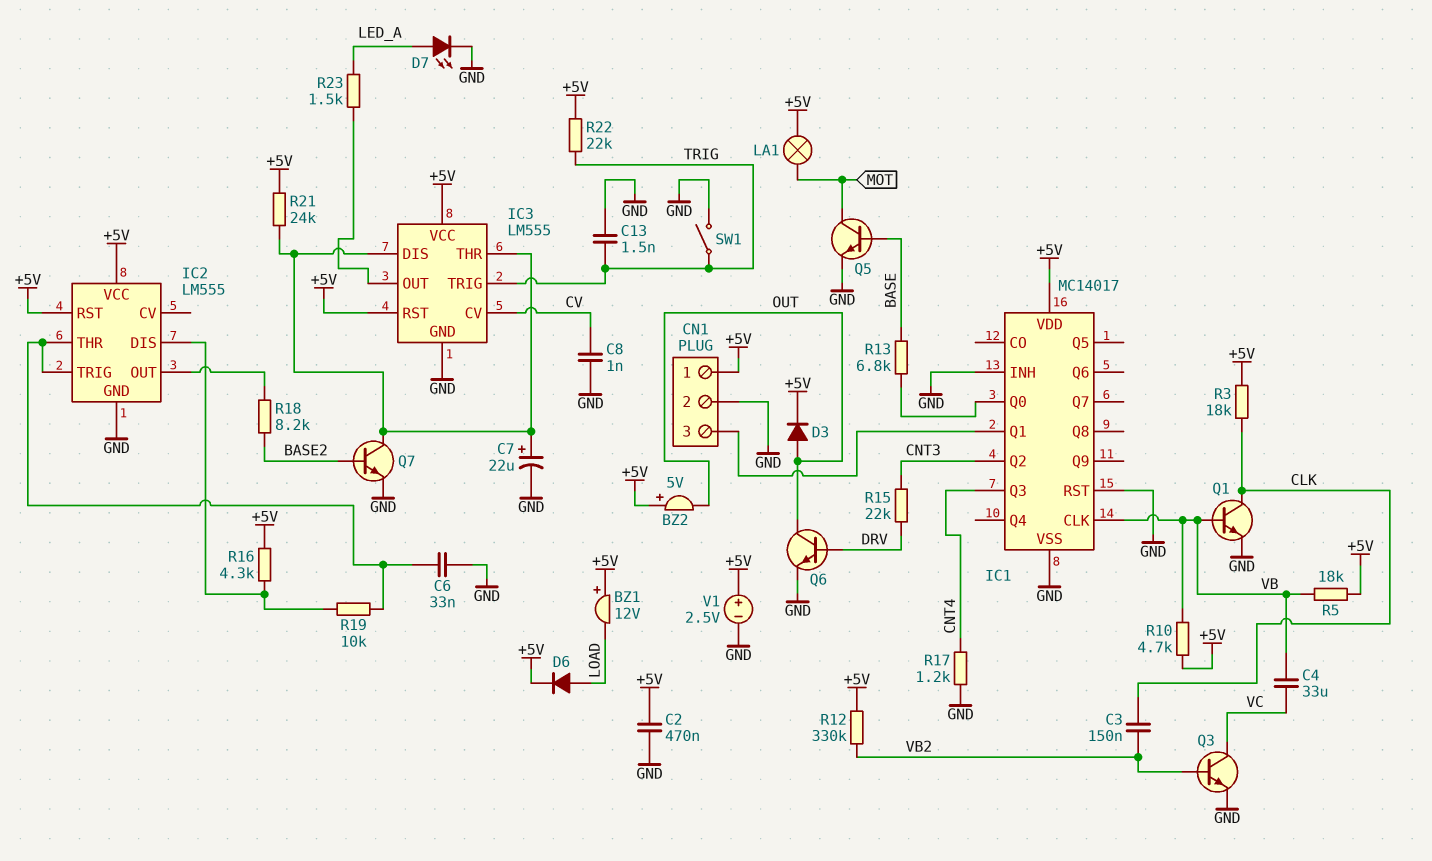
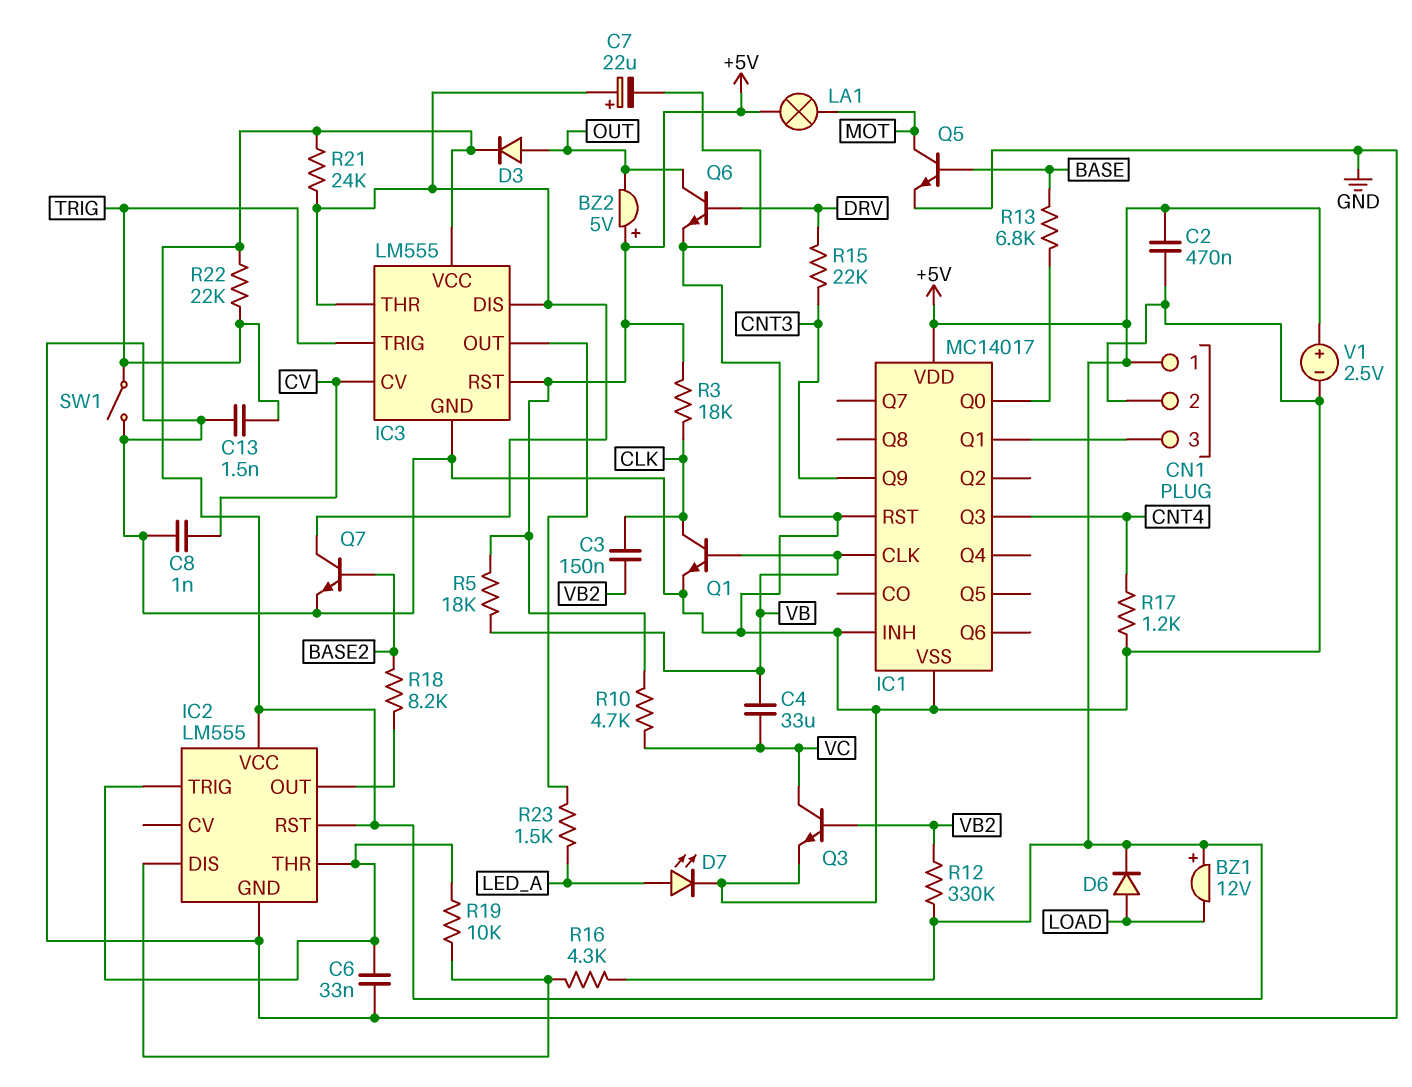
IC1 pin Q2: CNT3 -> none
IC1 pin Q9: none -> CNT3
R10: 4.7k (+5V, VB) -> 4.7k (+5V, VC)

